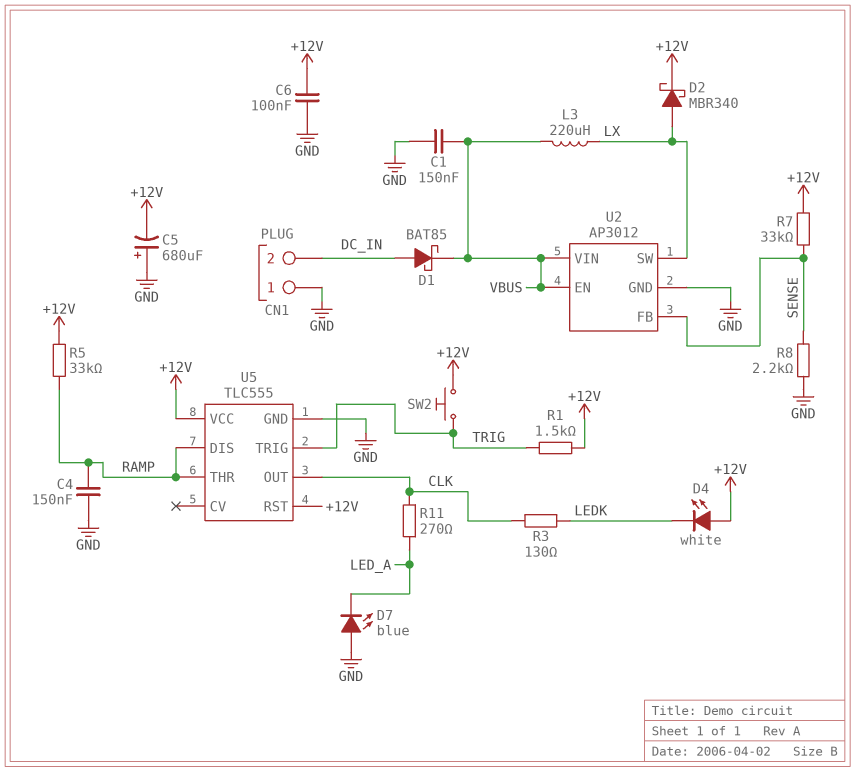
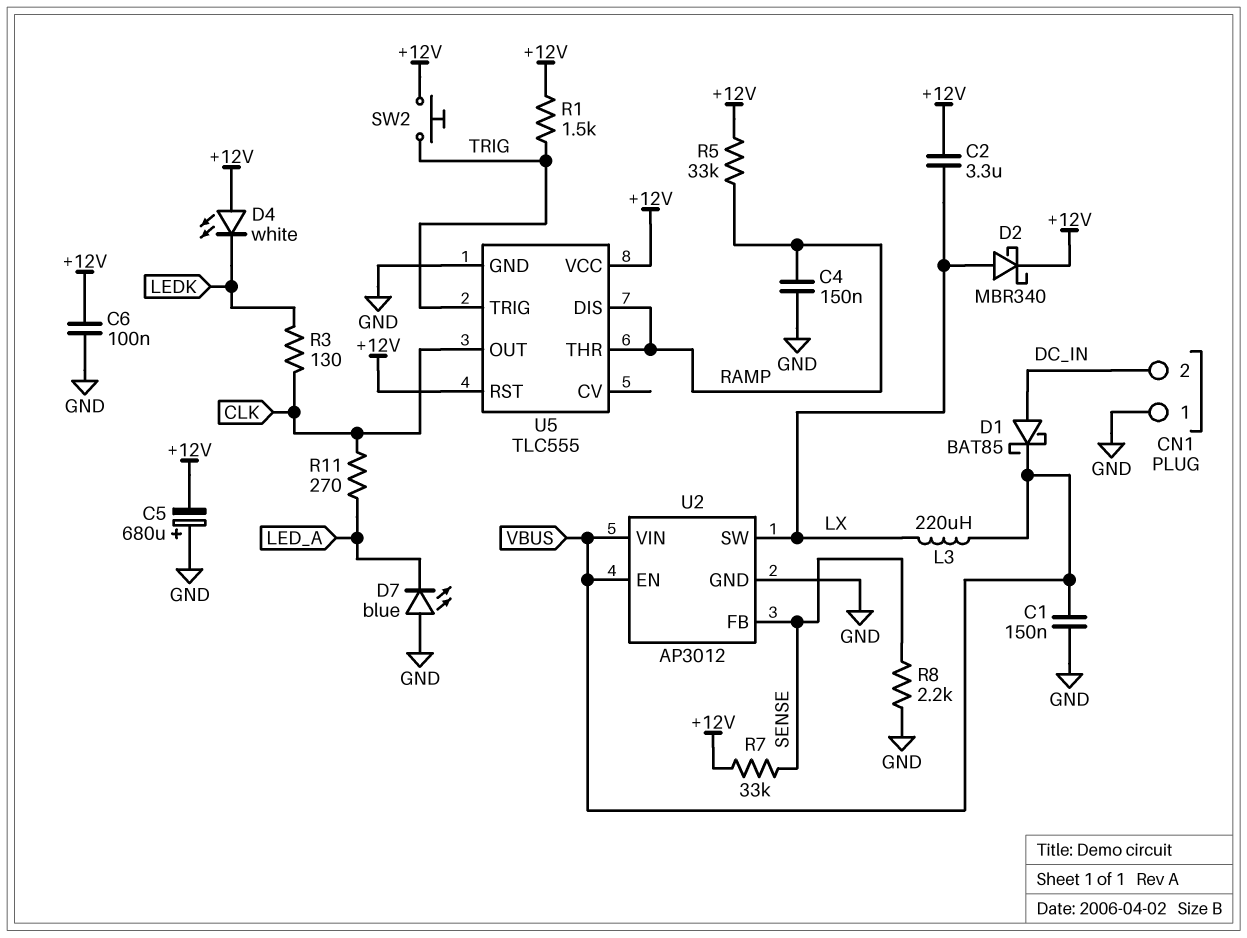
C2: none -> 3.3uF (+12V, LX)

